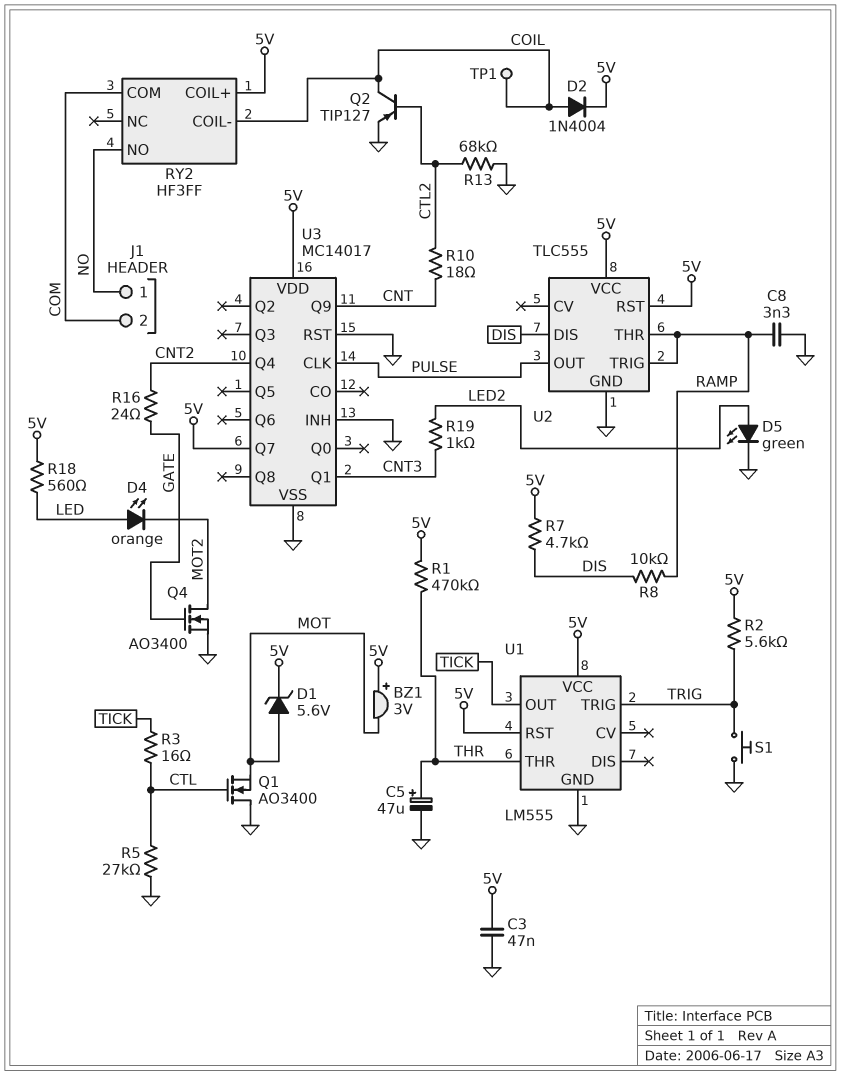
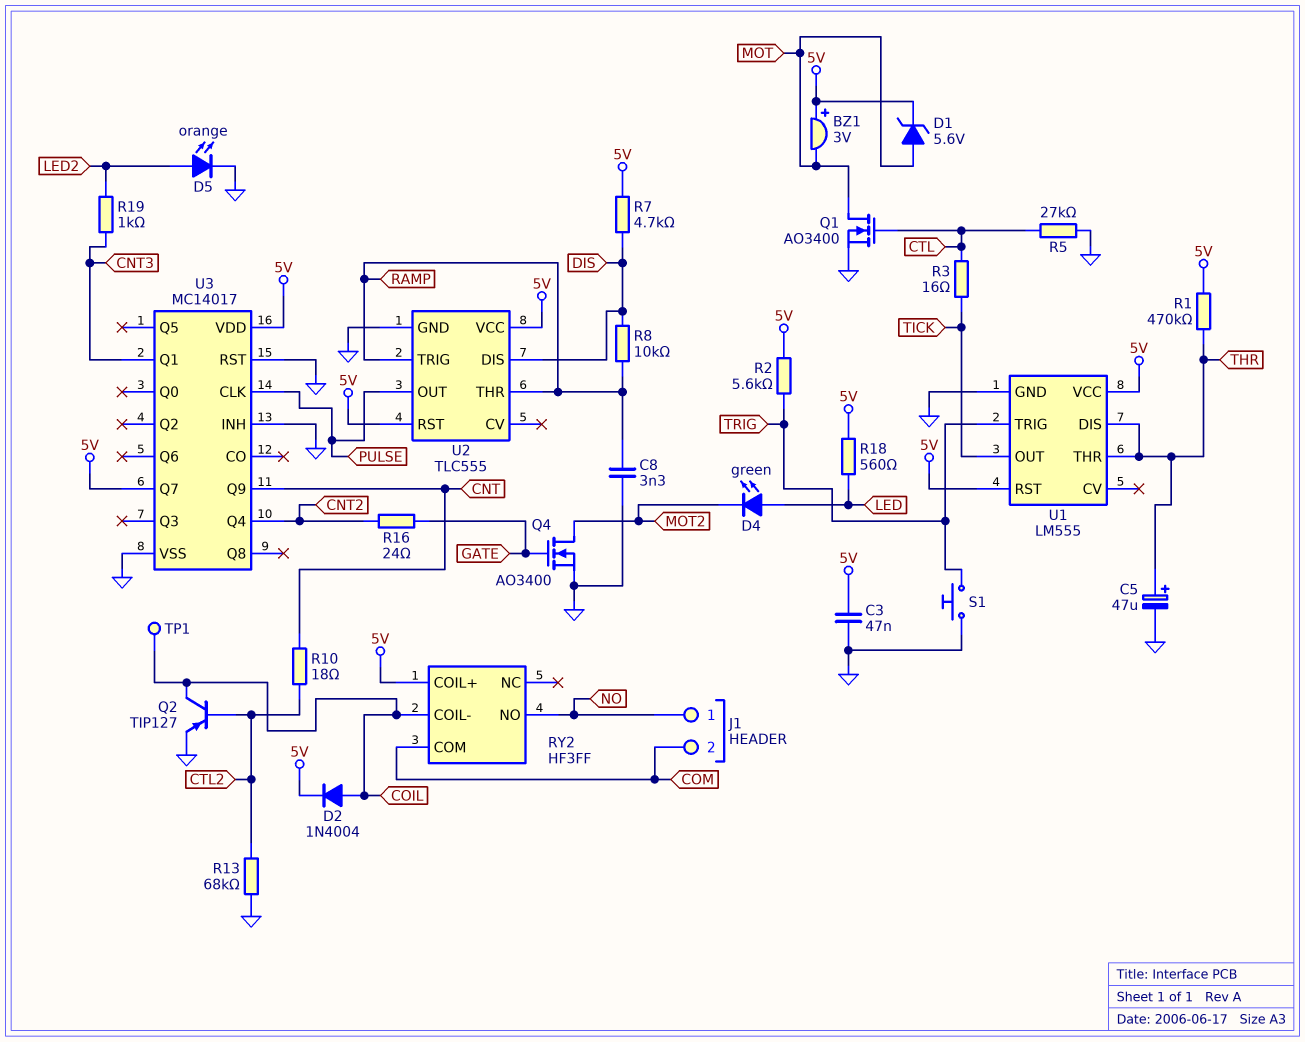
D4: LED orange (A LED, K MOT2) -> LED green (A LED, K MOT2)
D5: LED green (A LED2, K GND) -> LED orange (A LED2, K GND)
Q1: NMOS AO3400 (G CTL, D GND, S MOT) -> NMOS AO3400 (G CTL, D MOT, S GND)
U1 pin DIS: none -> THR

